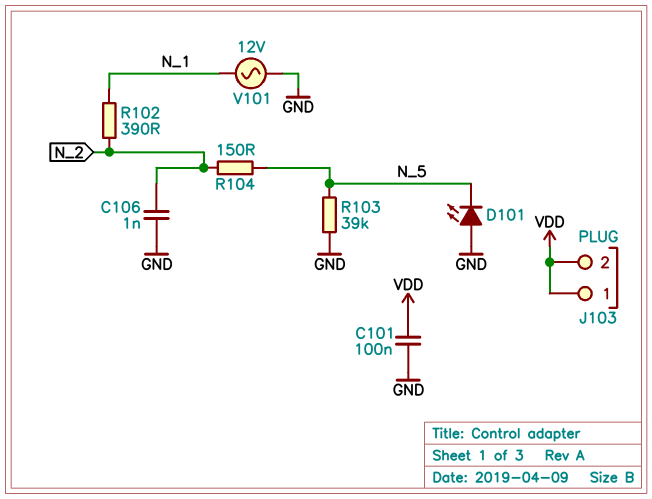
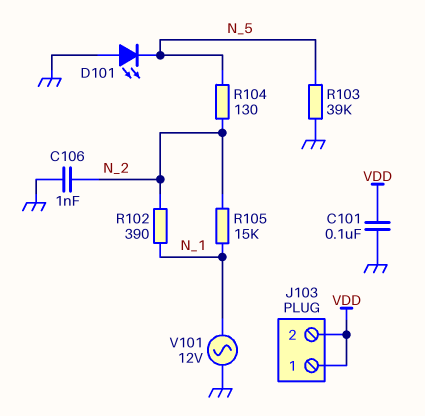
R104: 150 (N_2, N_5) -> 130 (N_2, N_5)
R105: none -> 15k (N_1, N_2)

